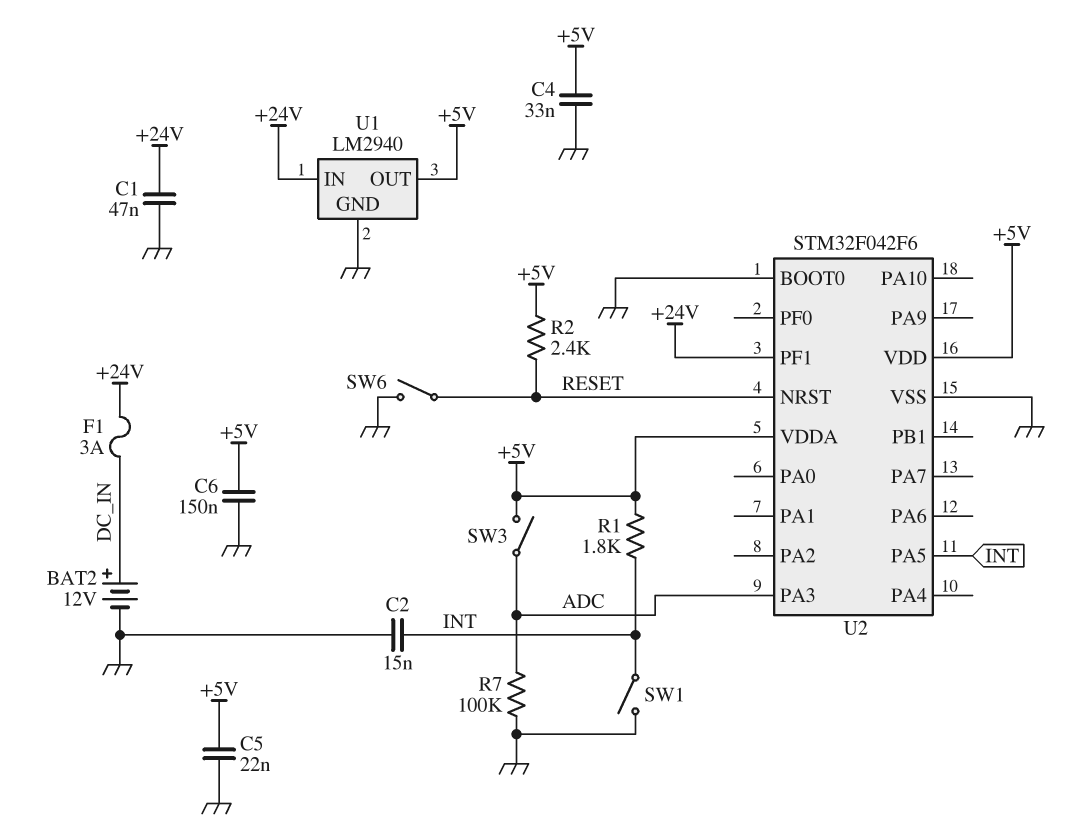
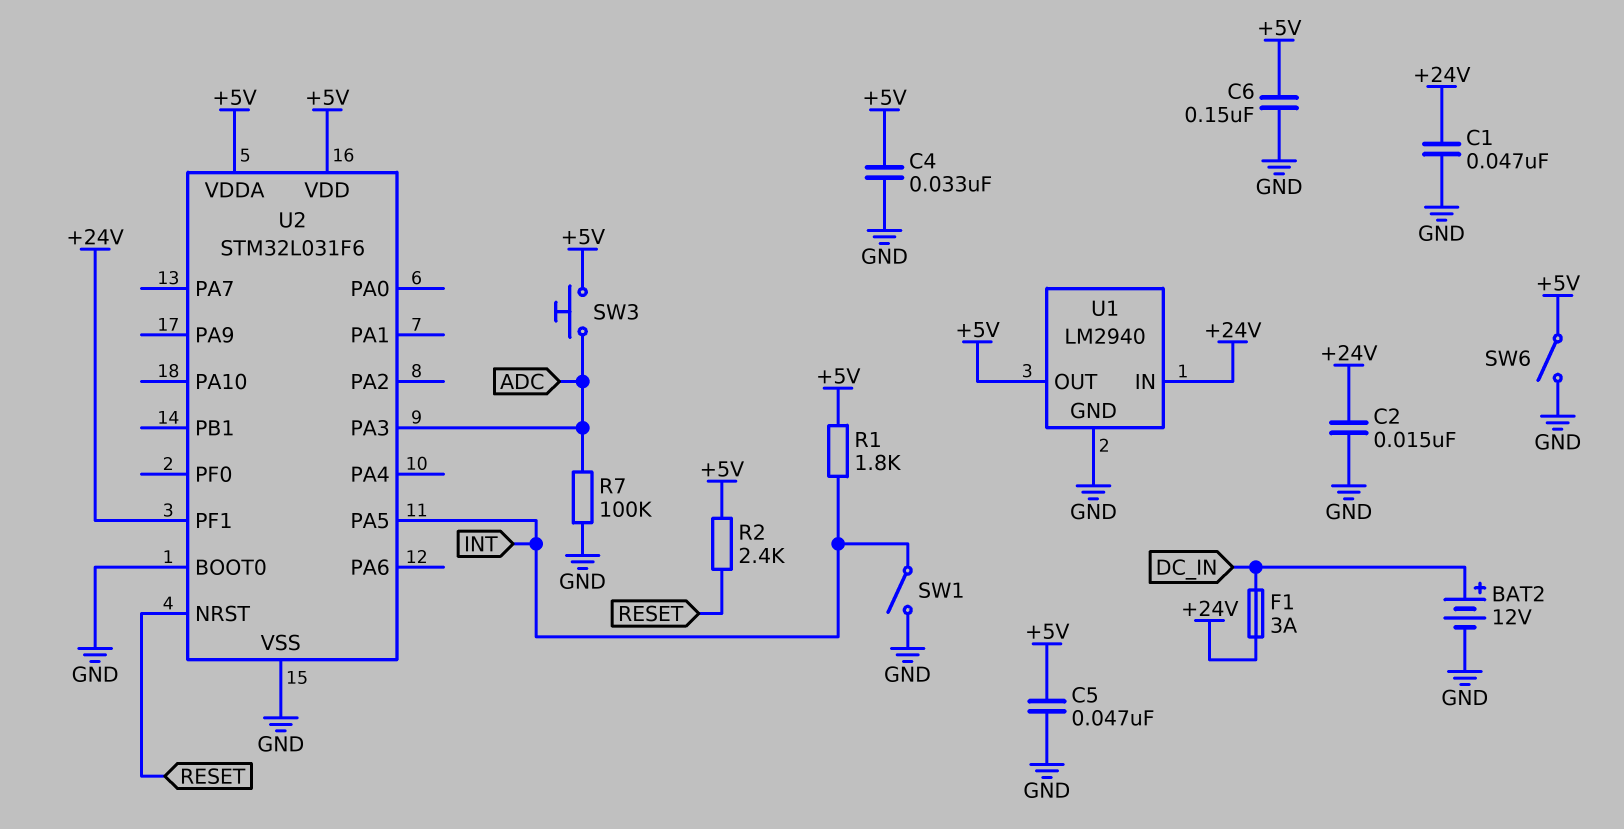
C2: 15nF (GND, INT) -> 15nF (+24V, GND)
C5: 22nF (+5V, GND) -> 47nF (+5V, GND)
SW3: switch (+5V, ADC) -> button (+5V, ADC)
SW6: switch (GND, RESET) -> switch (+5V, GND)
U2: STM32F042F6 -> STM32L031F6

